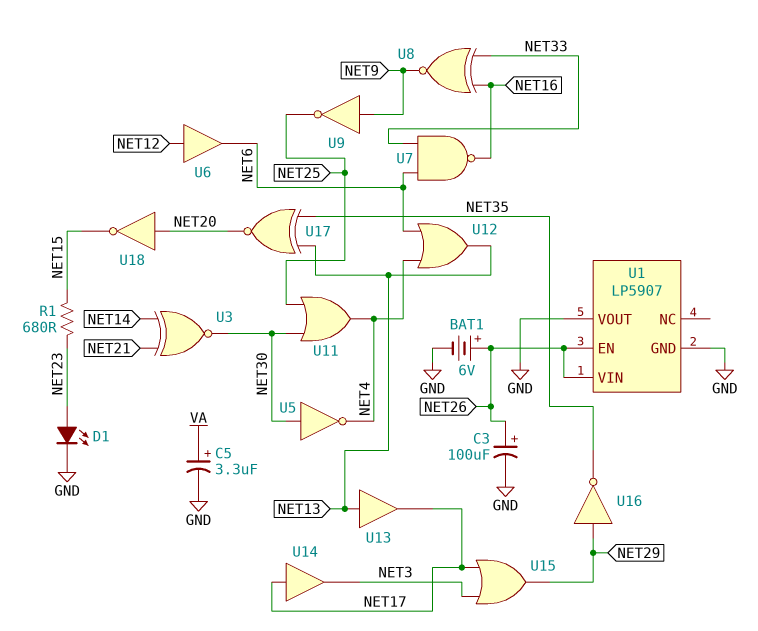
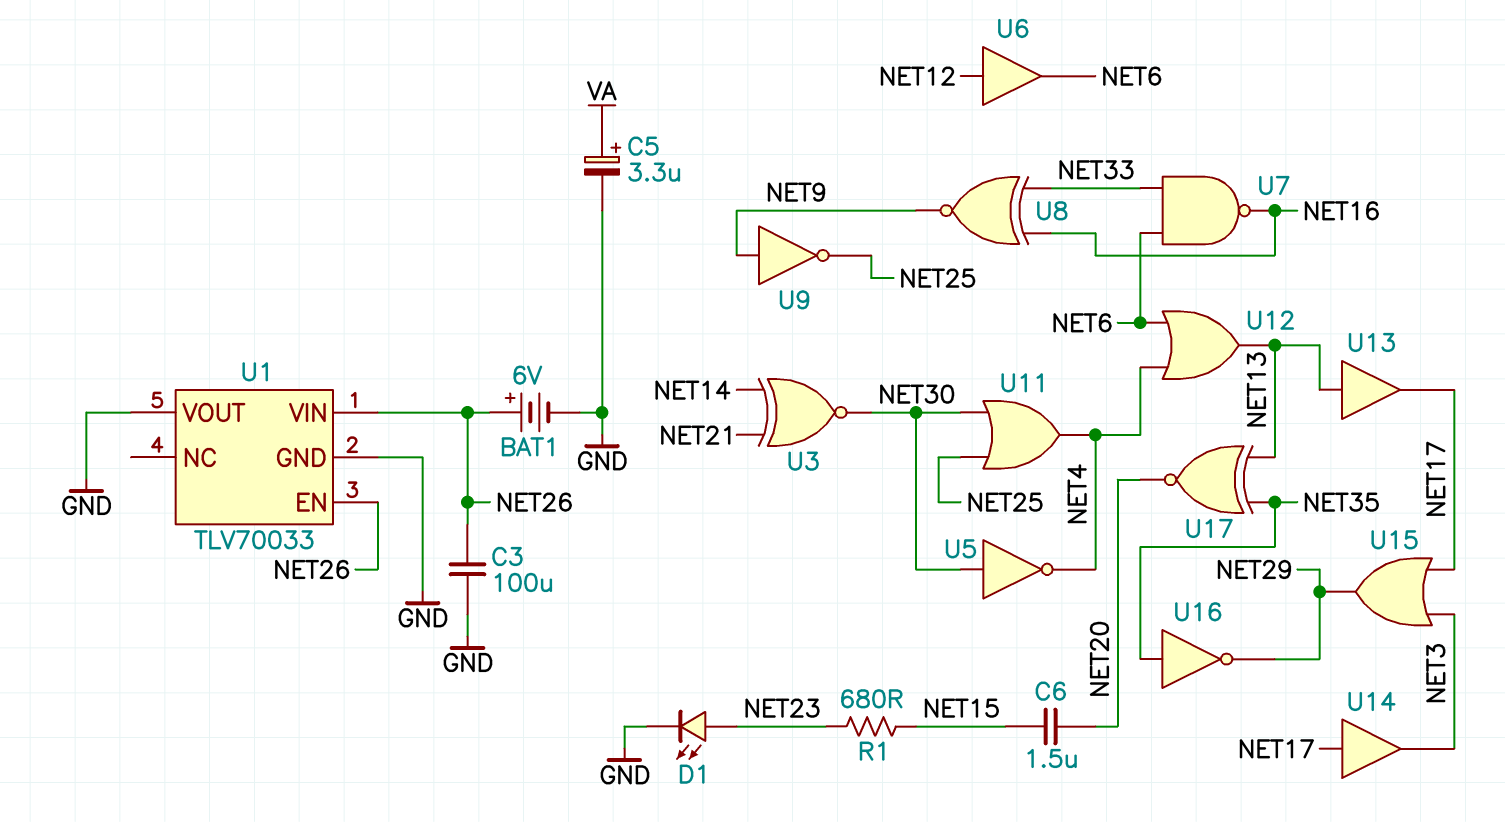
C3: 100uF (plus NET26, minus GND) -> 100uF (GND, NET26)
C6: none -> 1.5uF (NET15, NET20)
U1: LP5907 -> TLV70033
U16: NOT (in NET29, out NET35) -> NOT (in NET35, out NET29)
U18: NOT (in NET20, out NET15) -> none

